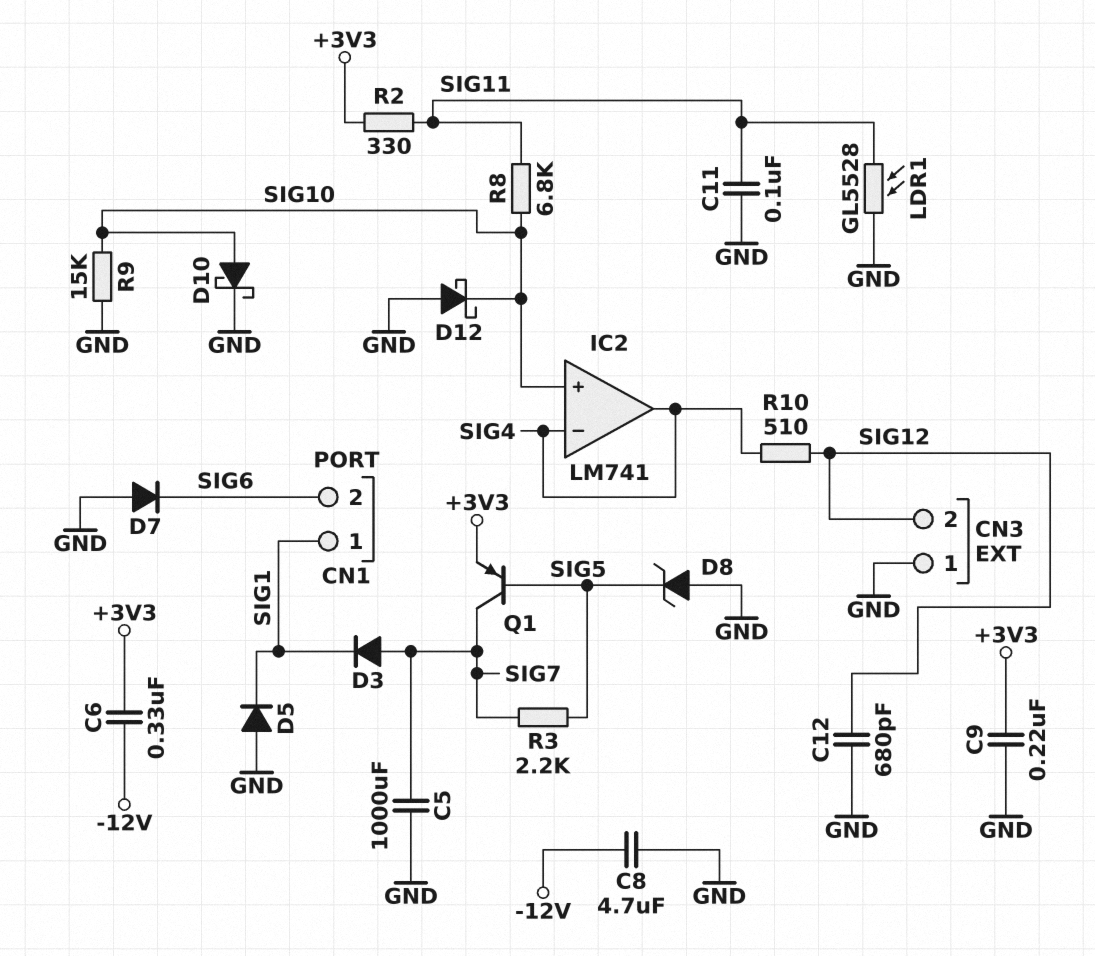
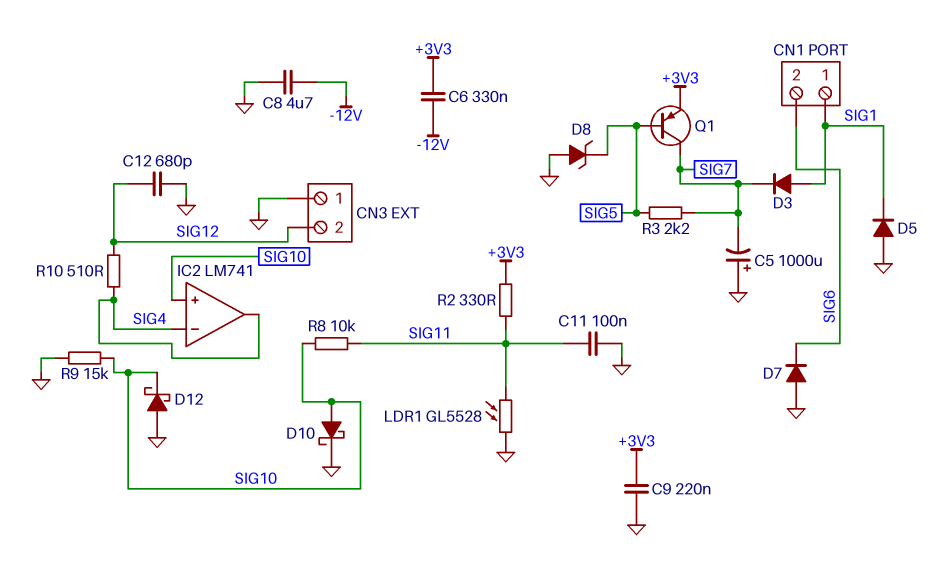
C5: 1000uF (GND, SIG7) -> 1000uF (plus GND, minus SIG7)
D3: diode (A SIG7, K SIG1) -> diode (A SIG1, K SIG7)
R8: 6.8k (SIG10, SIG11) -> 10k (SIG10, SIG11)

